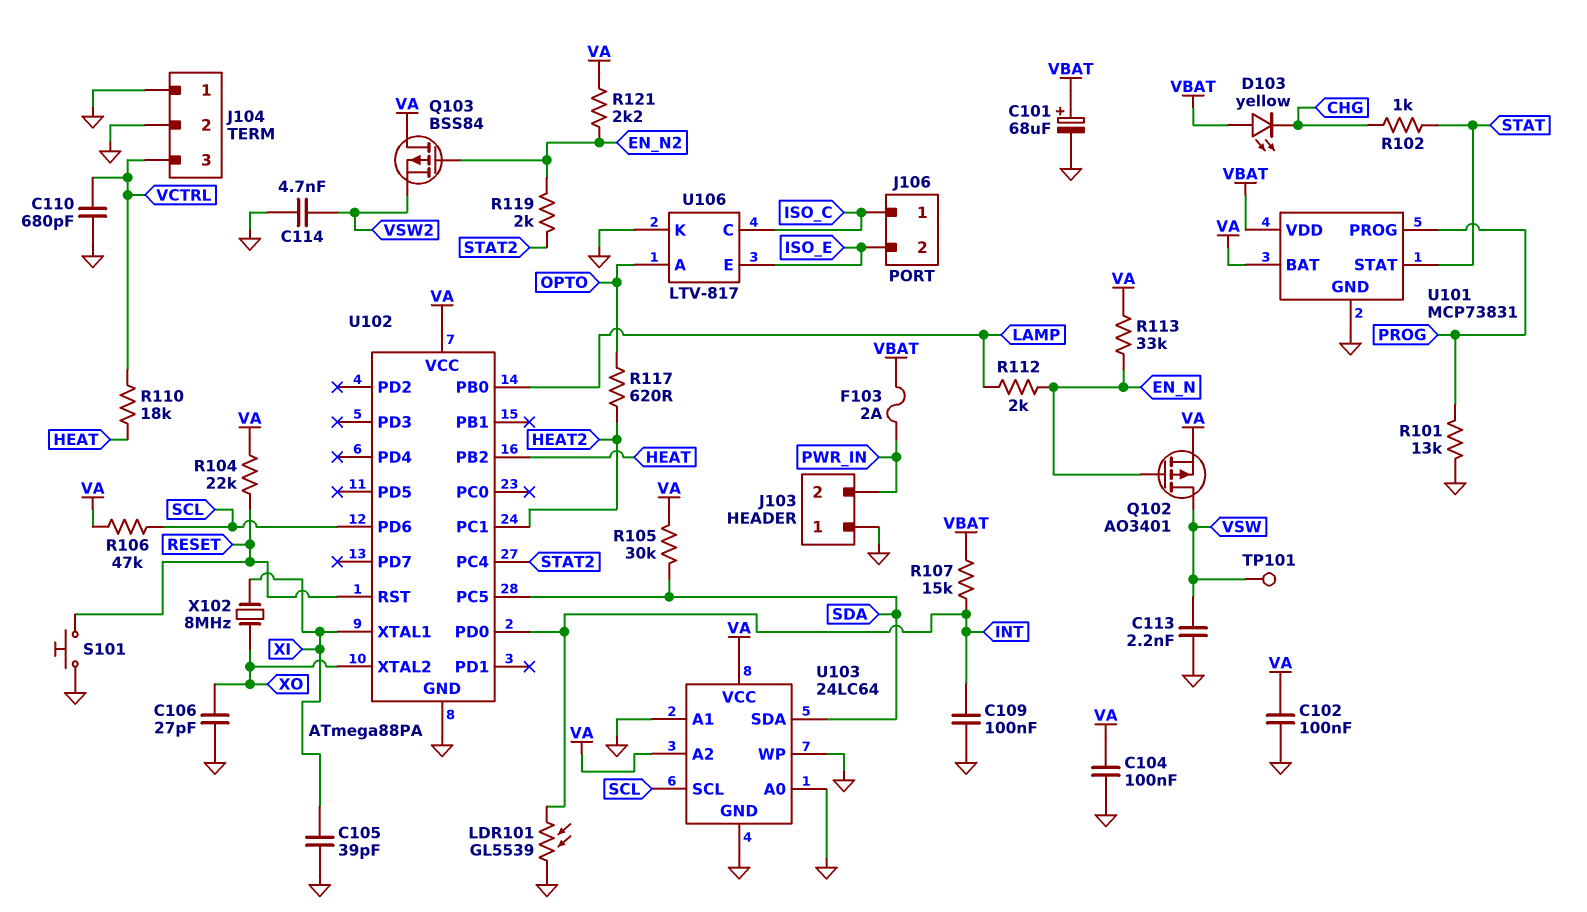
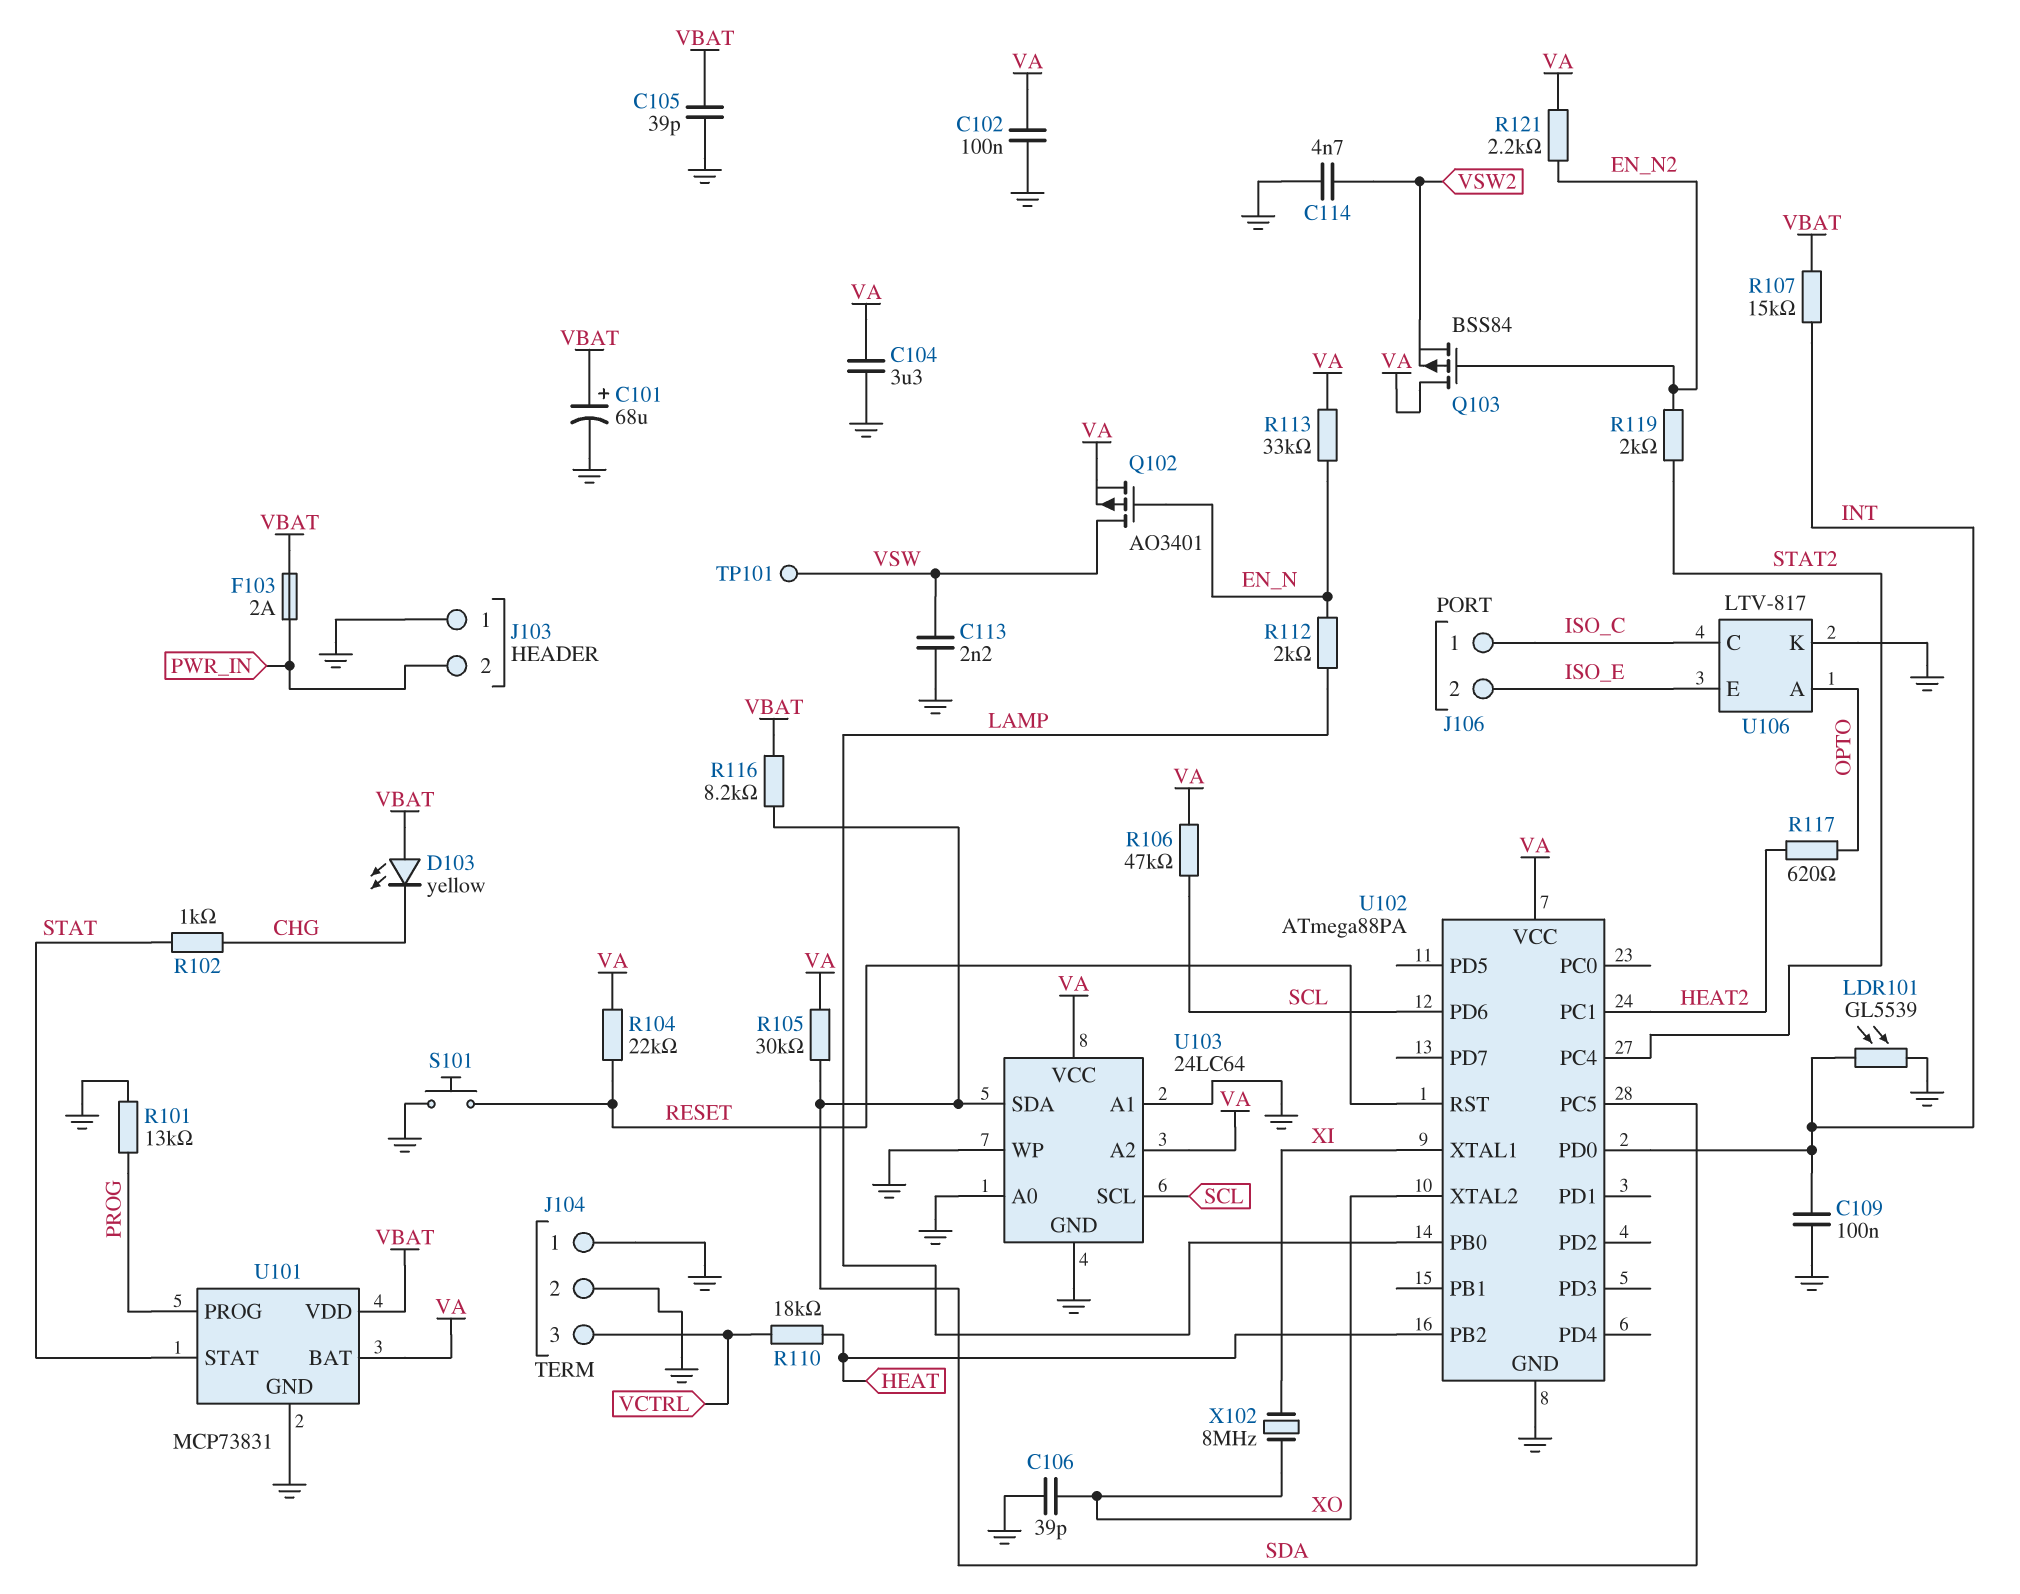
C104: 100nF (GND, VA) -> 3.3uF (GND, VA)
C105: 39pF (GND, XI) -> 39pF (GND, VBAT)
C106: 27pF (GND, XO) -> 39pF (GND, XO)
C110: 680pF (GND, VCTRL) -> none
R116: none -> 8.2k (SDA, VBAT)

